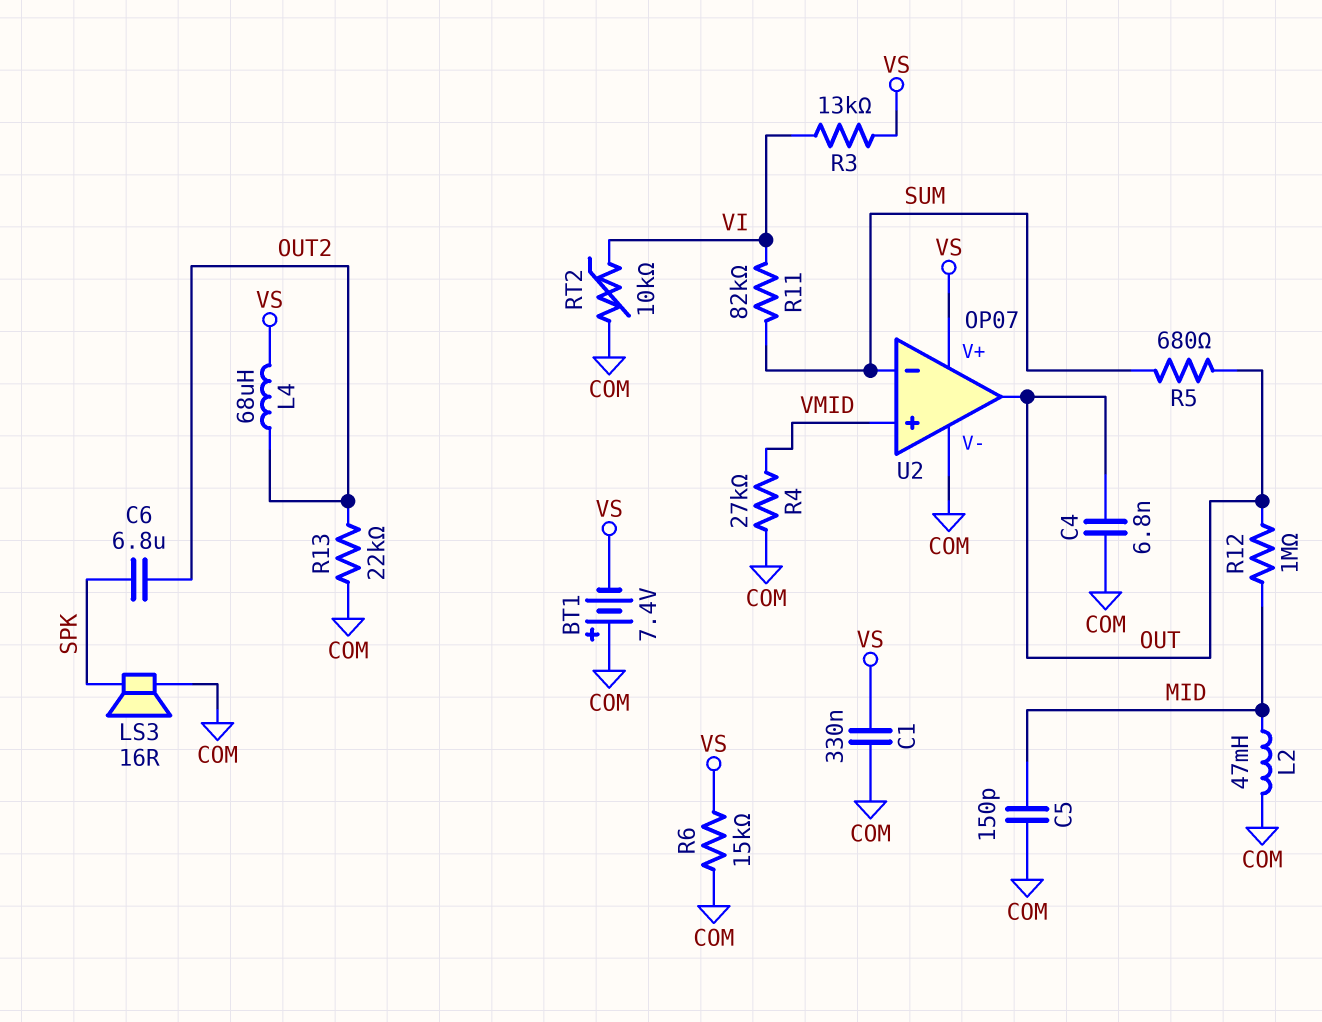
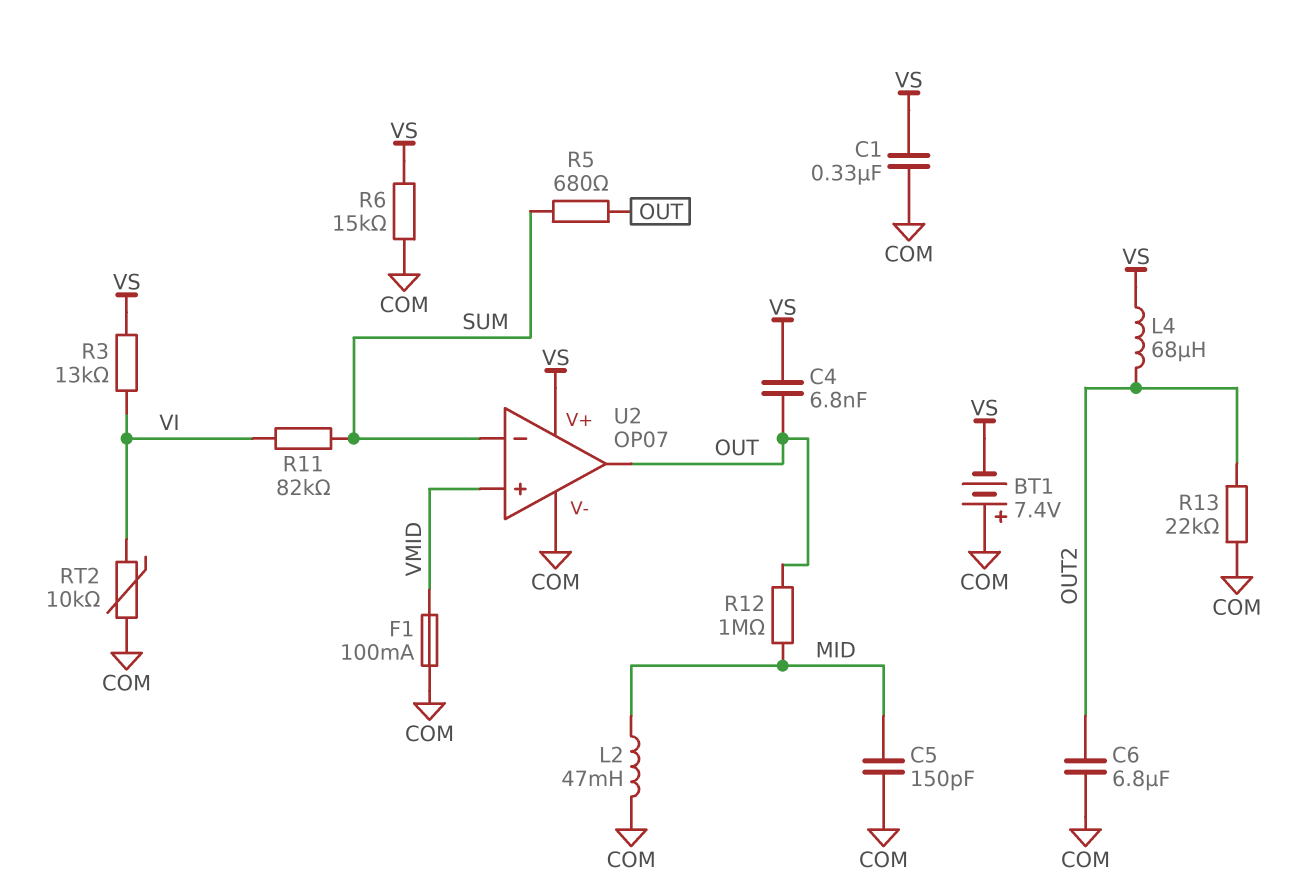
C4: 6.8nF (COM, OUT) -> 6.8nF (OUT, VS)
C6: 6.8uF (OUT2, SPK) -> 6.8uF (COM, OUT2)
F1: none -> 100mA (COM, VMID)
LS3: speaker 16R (COM, SPK) -> none
R4: 27k (COM, VMID) -> none

